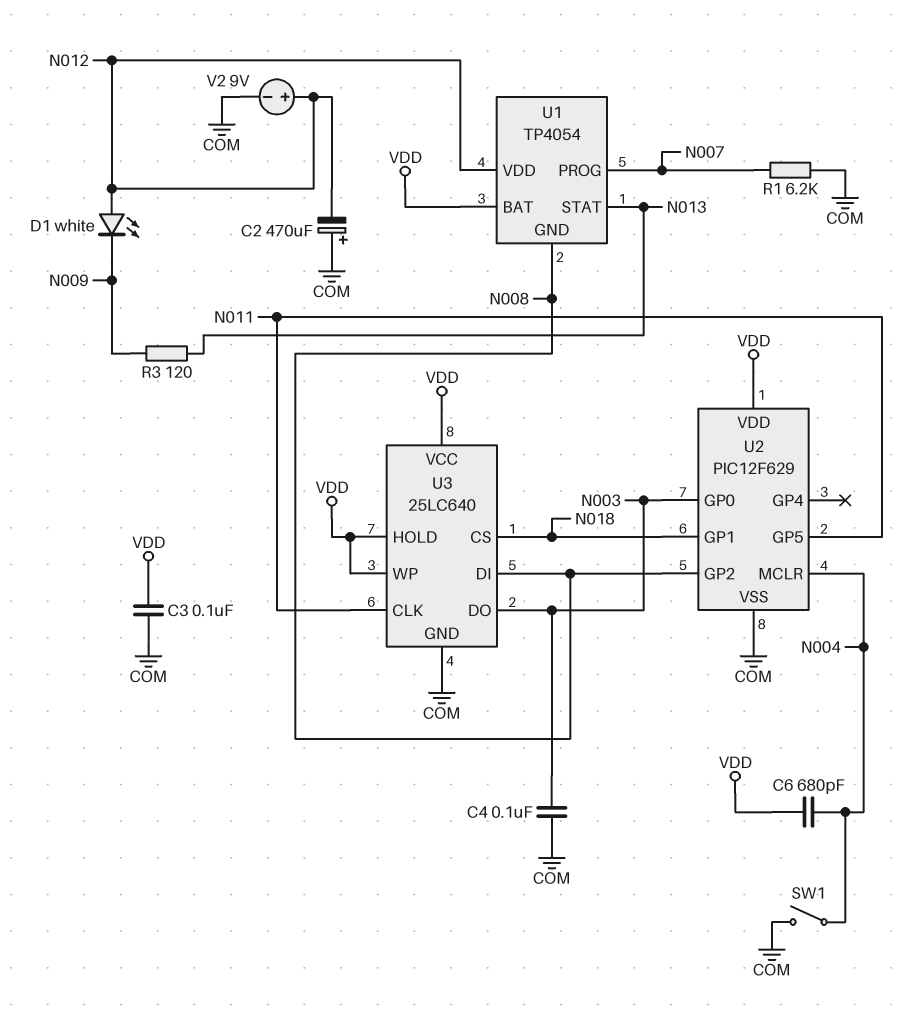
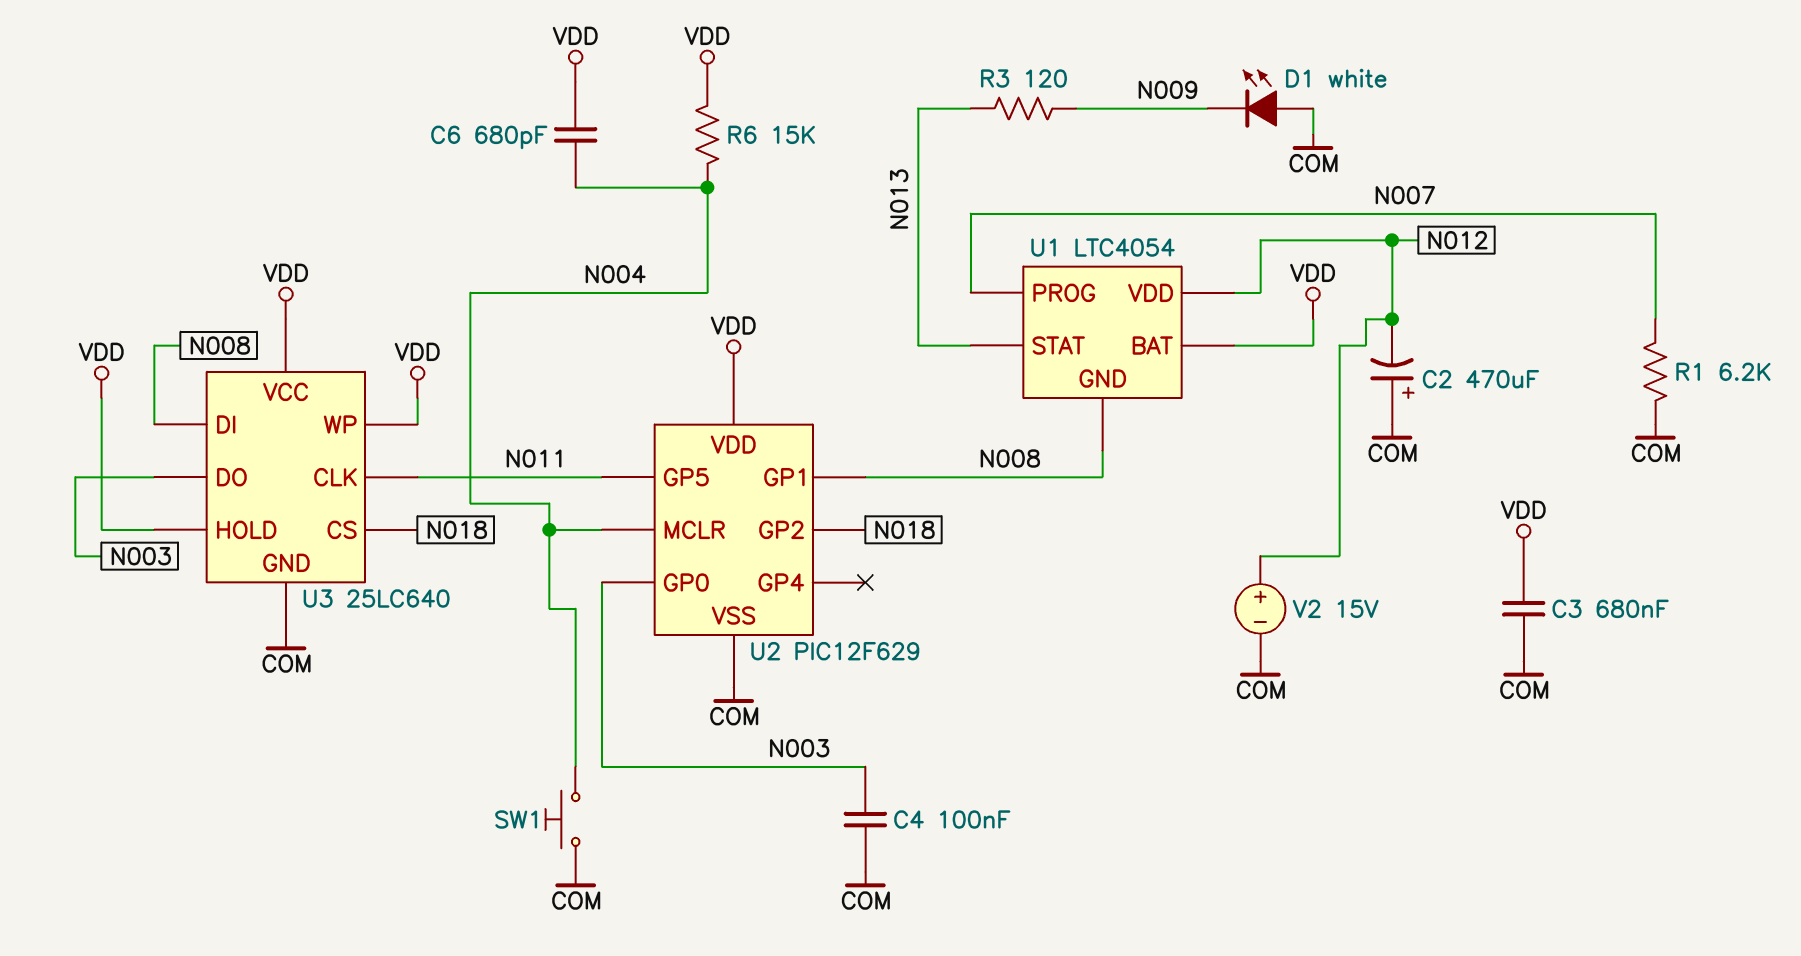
C3: 100nF (COM, VDD) -> 680nF (COM, VDD)
D1: LED white (A N012, K N009) -> LED white (A COM, K N009)
R6: none -> 15k (N004, VDD)
SW1: switch (COM, N004) -> button (COM, N004)
U1: TP4054 -> LTC4054
U2 pin GP1: N018 -> N008
U2 pin GP2: N008 -> N018
V2: 9V (plus N012, minus COM) -> 15V (plus N012, minus COM)

